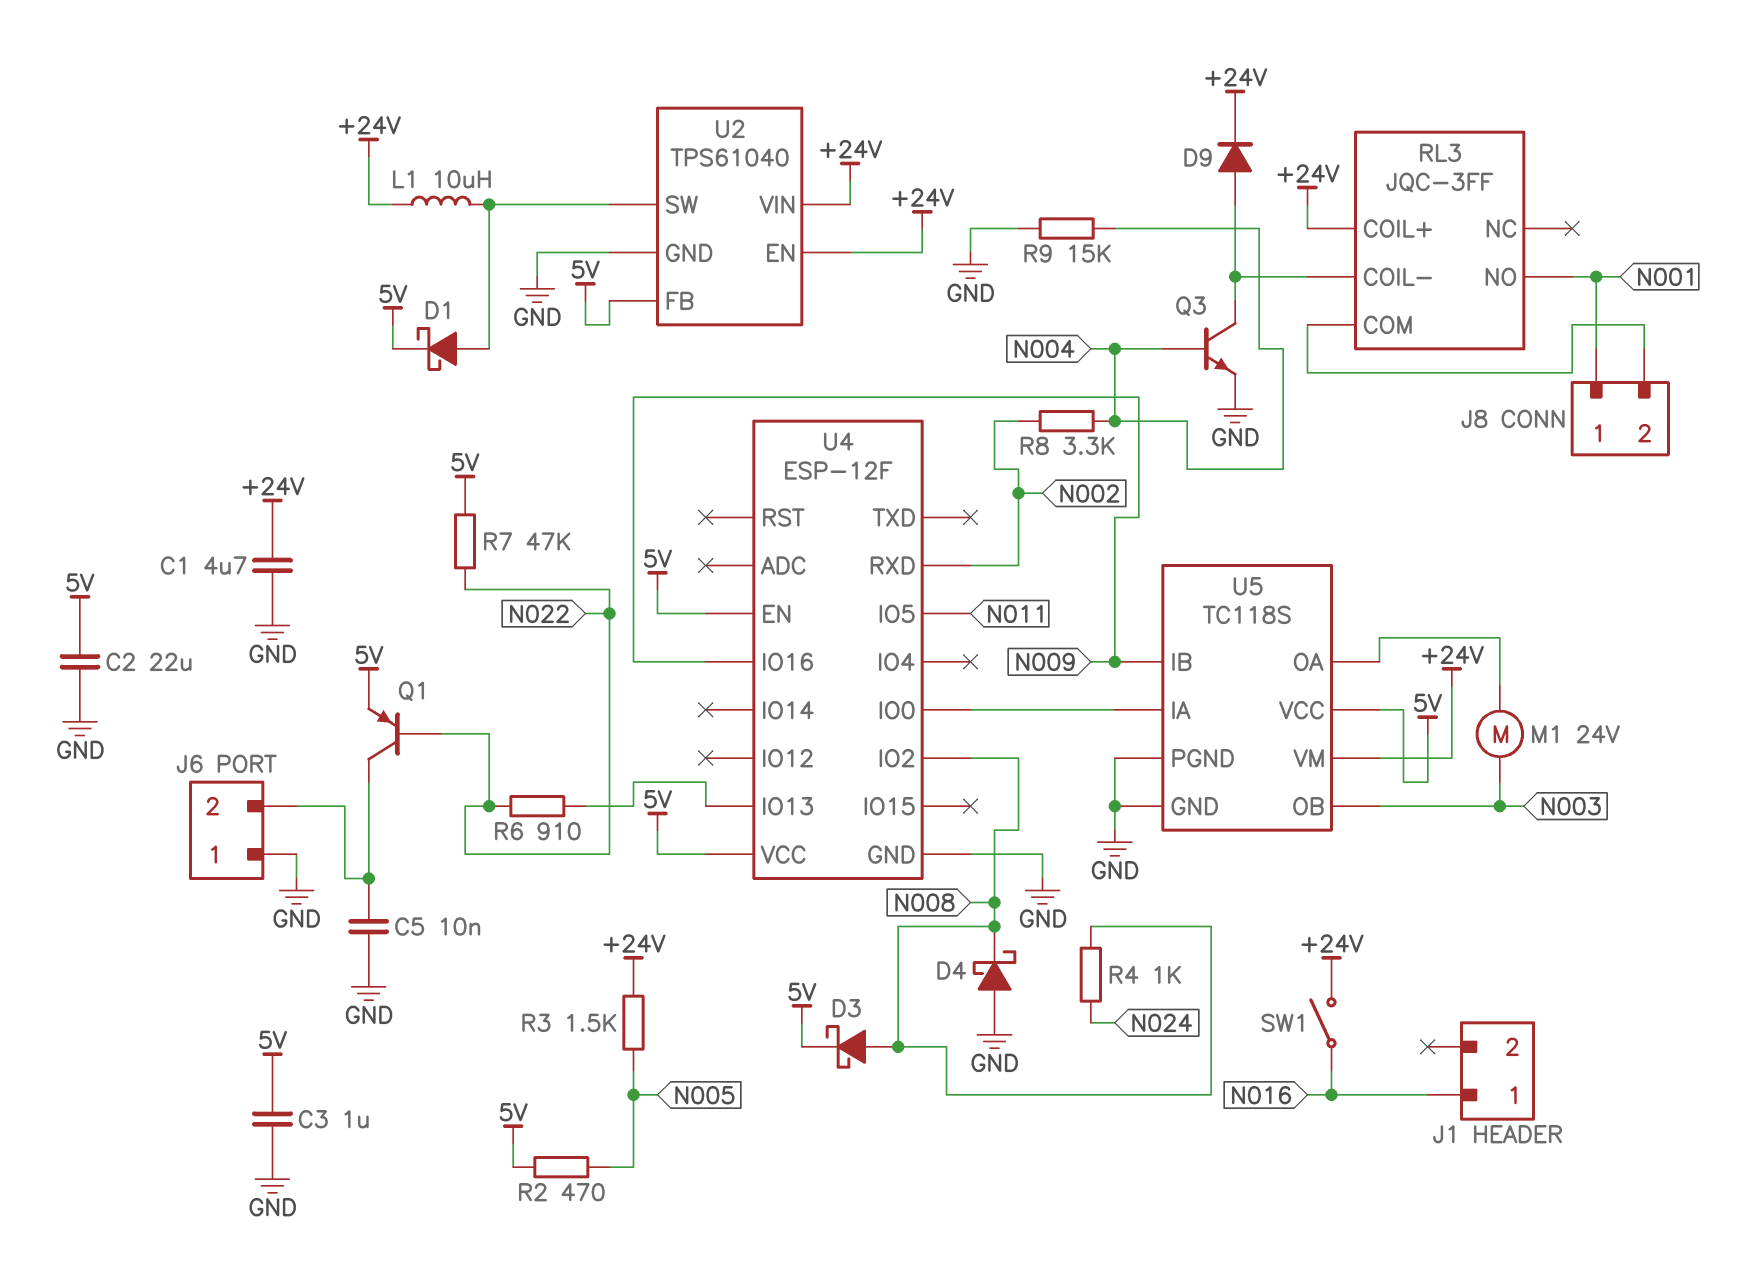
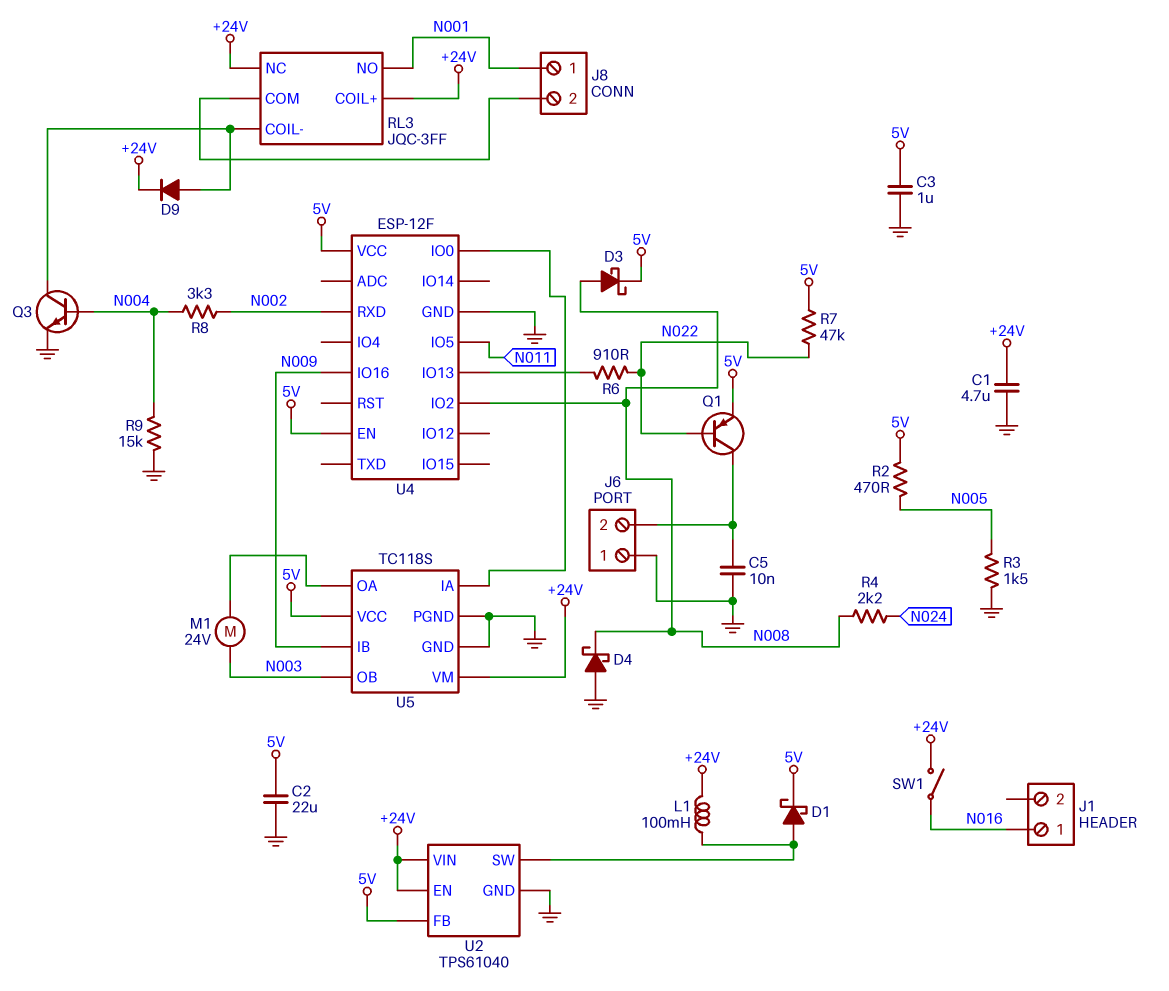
L1: 10uH (+24V, U2/SW) -> 100mH (+24V, U2/SW)
R3: 1.5k (+24V, N005) -> 1.5k (GND, N005)
R4: 1k (N008, N024) -> 2.2k (N008, N024)
RL3 pin NC: none -> +24V

